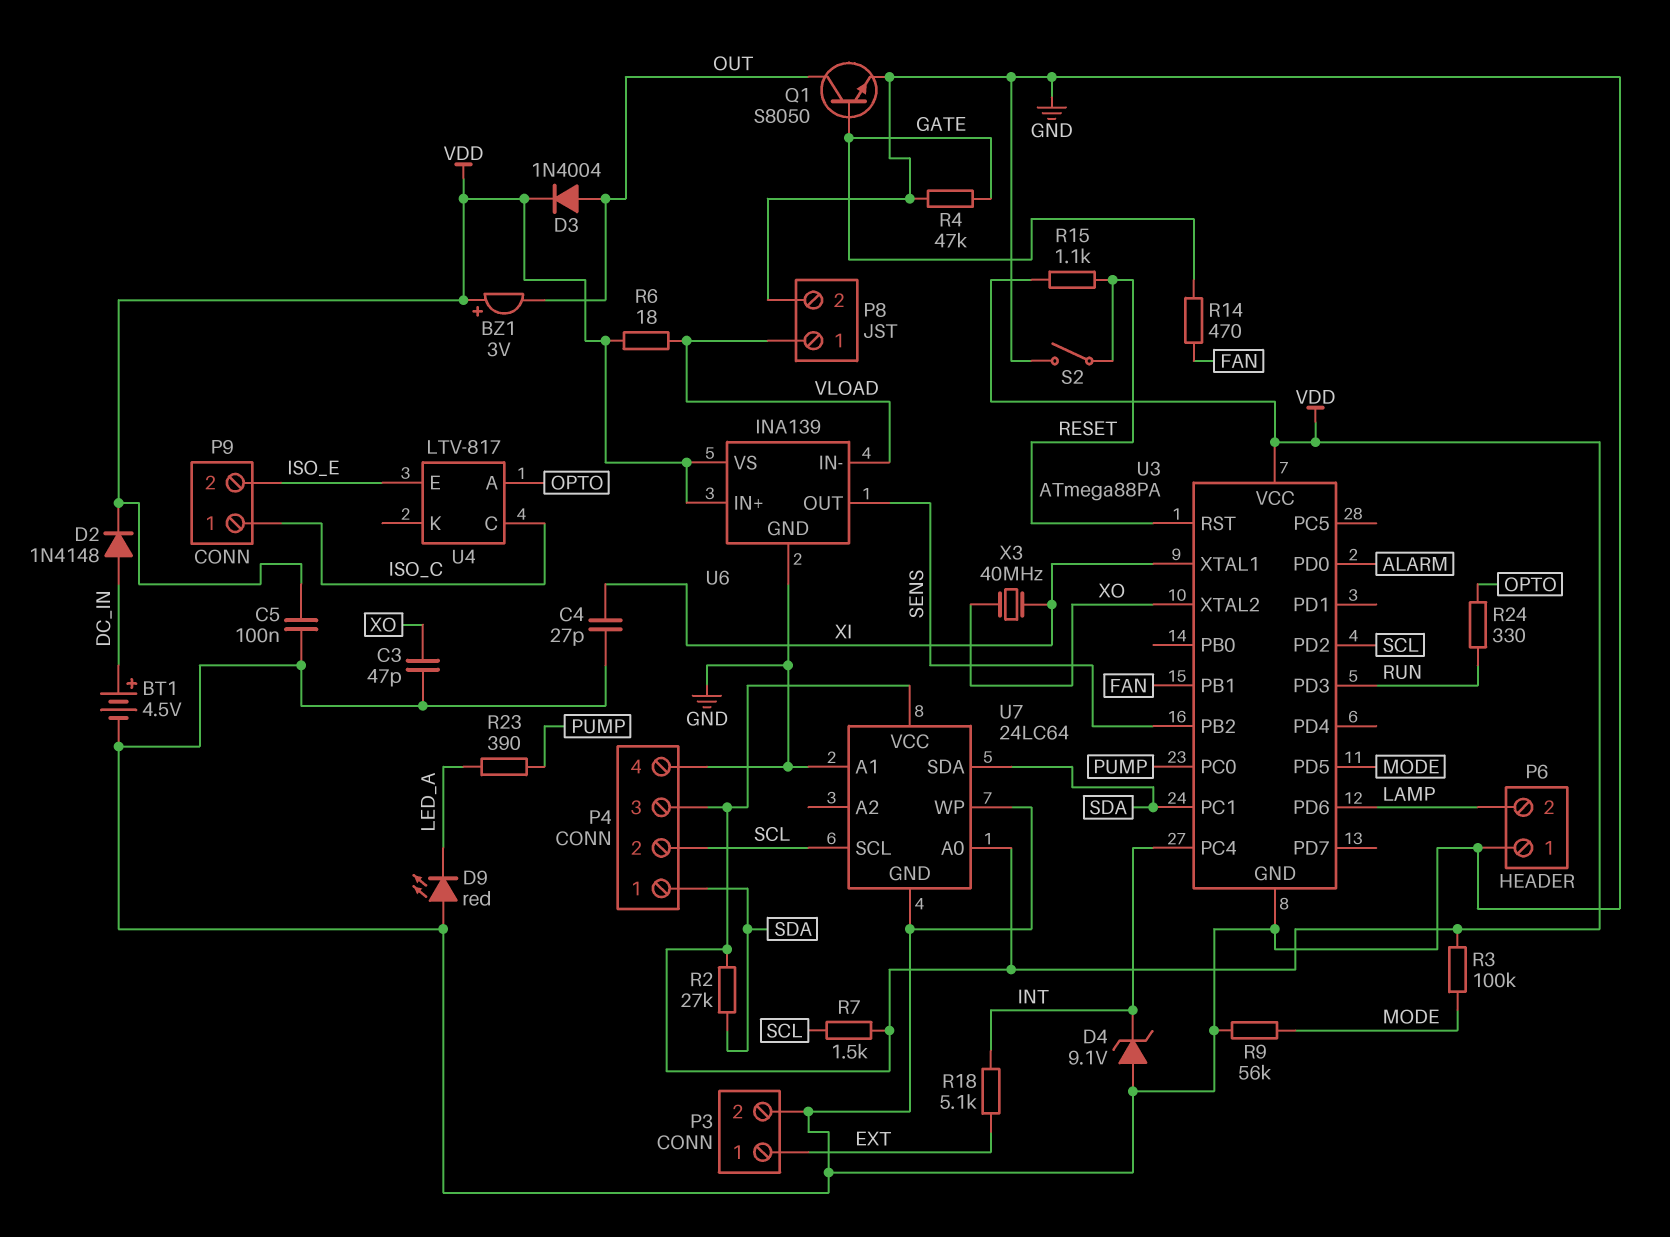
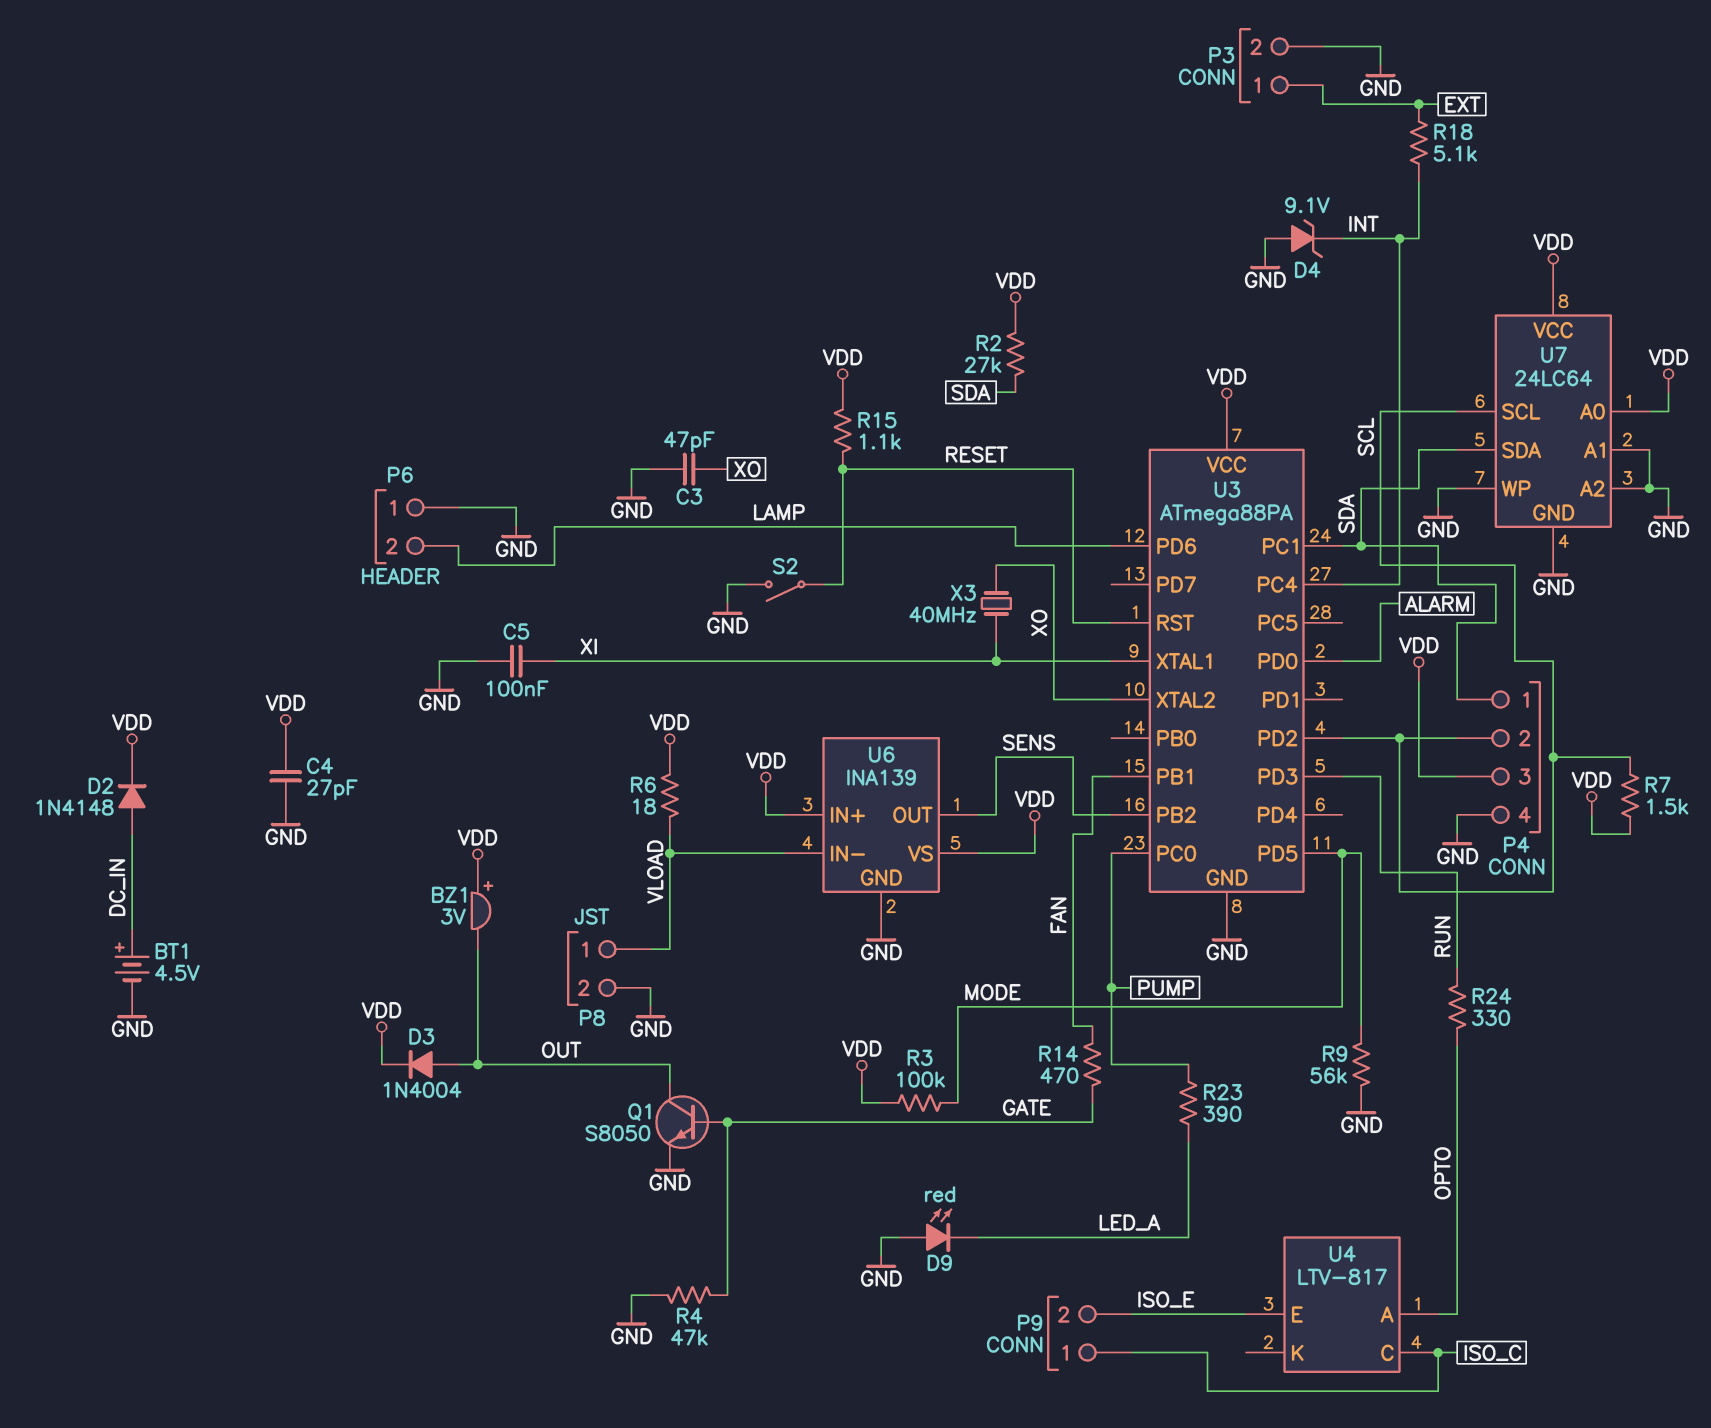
C4: 27pF (GND, XI) -> 27pF (GND, VDD)
C5: 100nF (GND, VDD) -> 100nF (GND, XI)
U7 pin A2: none -> GND

